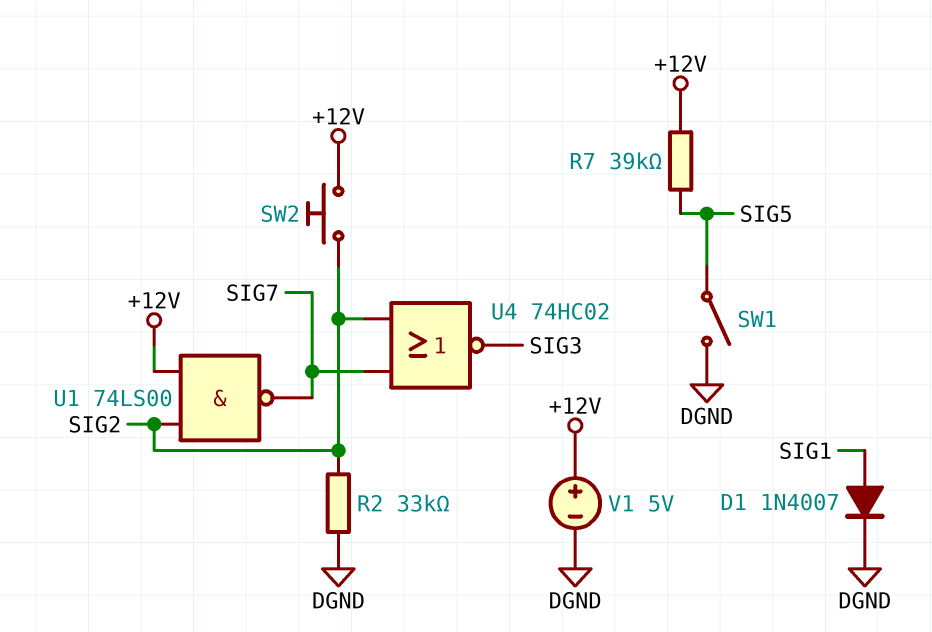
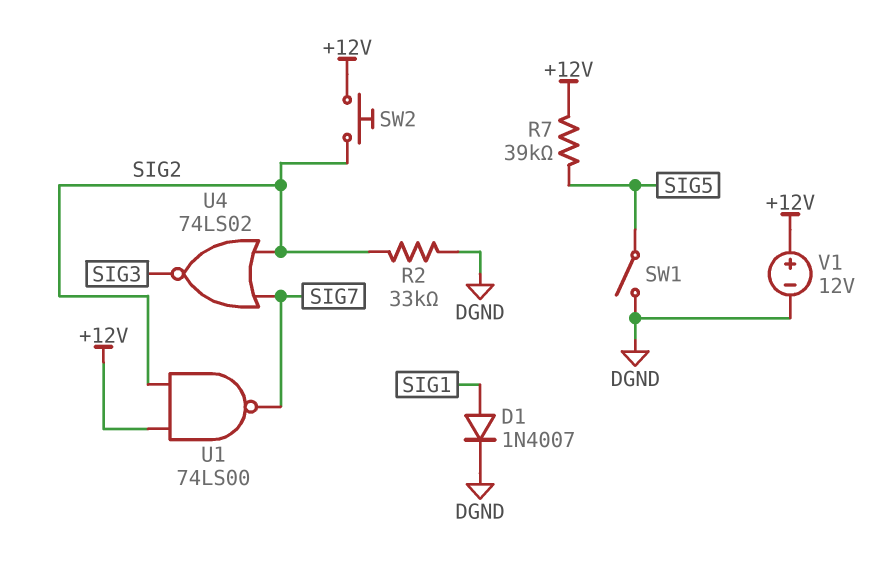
U4: NOR 74HC02 (in SIG2, in SIG7, out SIG3) -> NOR 74LS02 (in SIG2, in SIG7, out SIG3)
V1: 5V (plus +12V, minus DGND) -> 12V (plus +12V, minus DGND)

